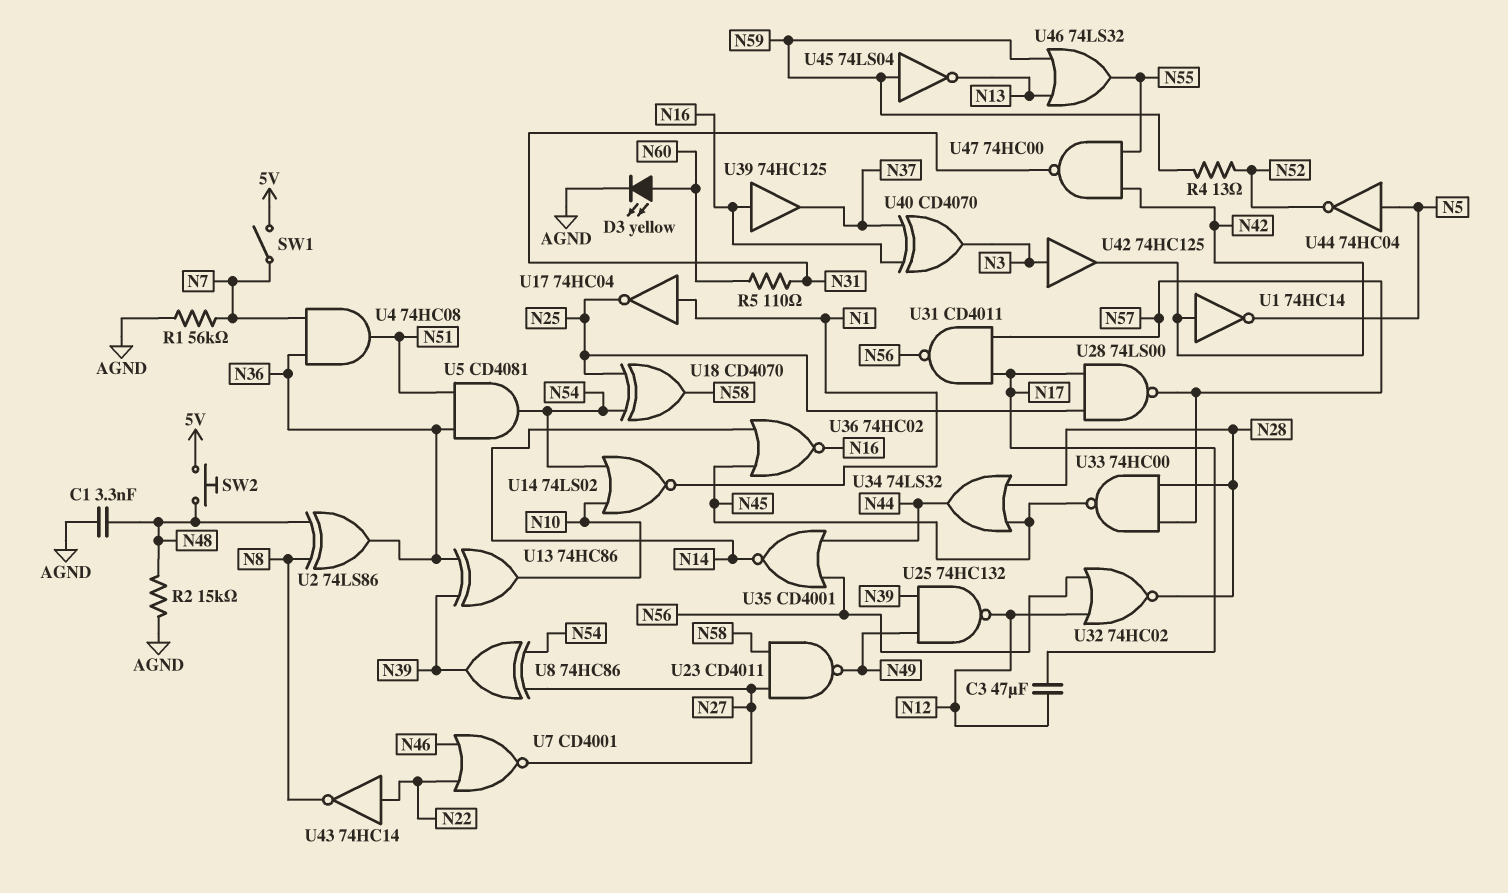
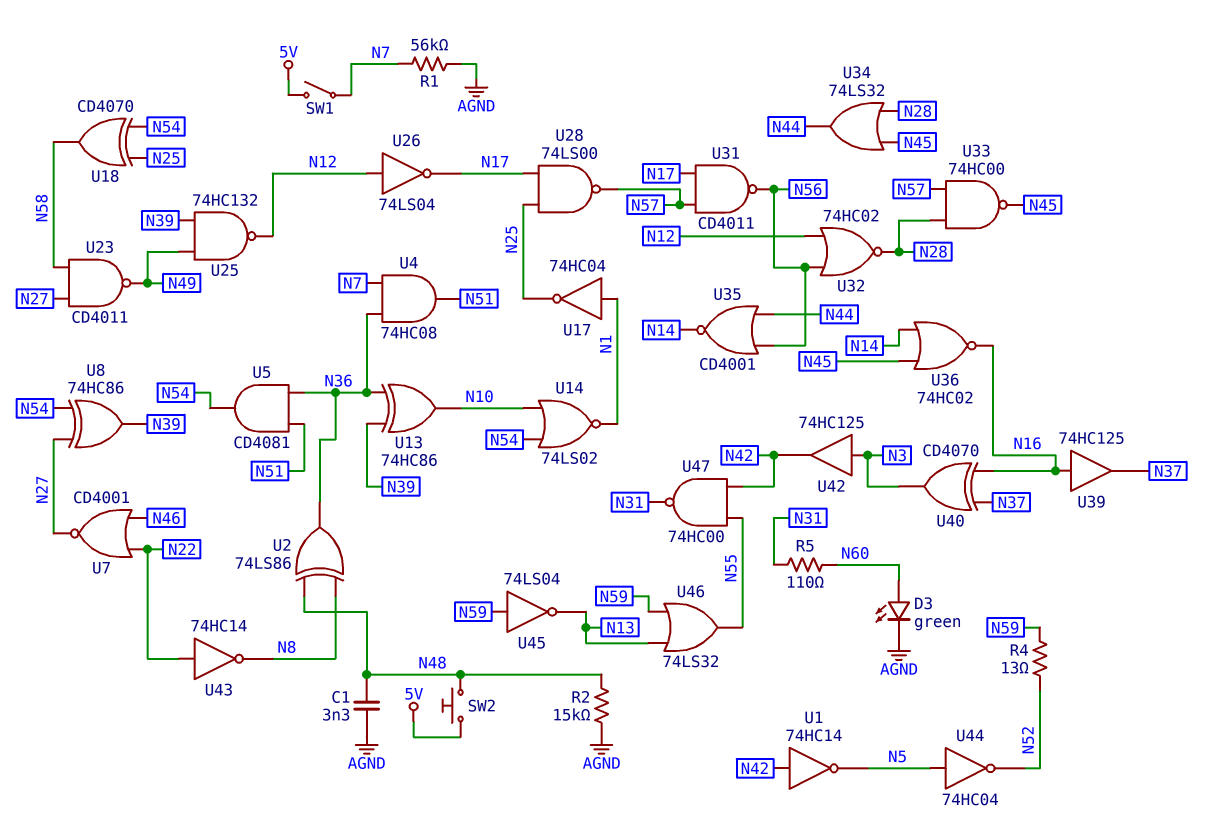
C3: 47uF (N12, N17) -> none
D3: LED yellow (A N60, K AGND) -> LED green (A N60, K AGND)
U26: none -> NOT 74LS04 (in N12, out N17)

